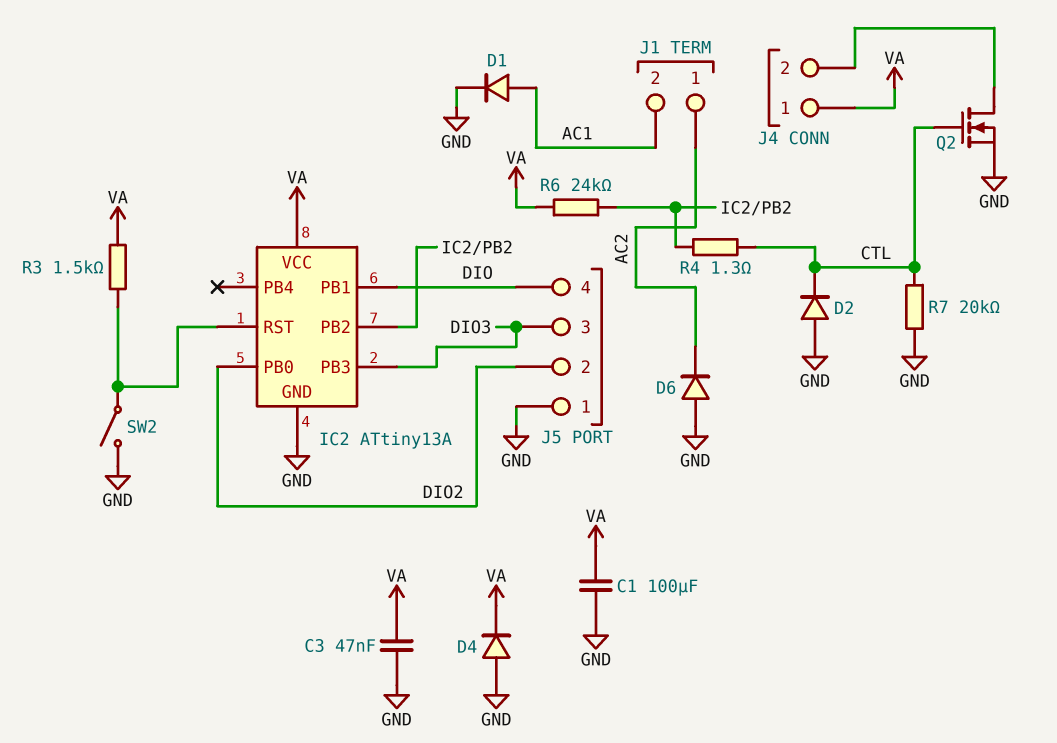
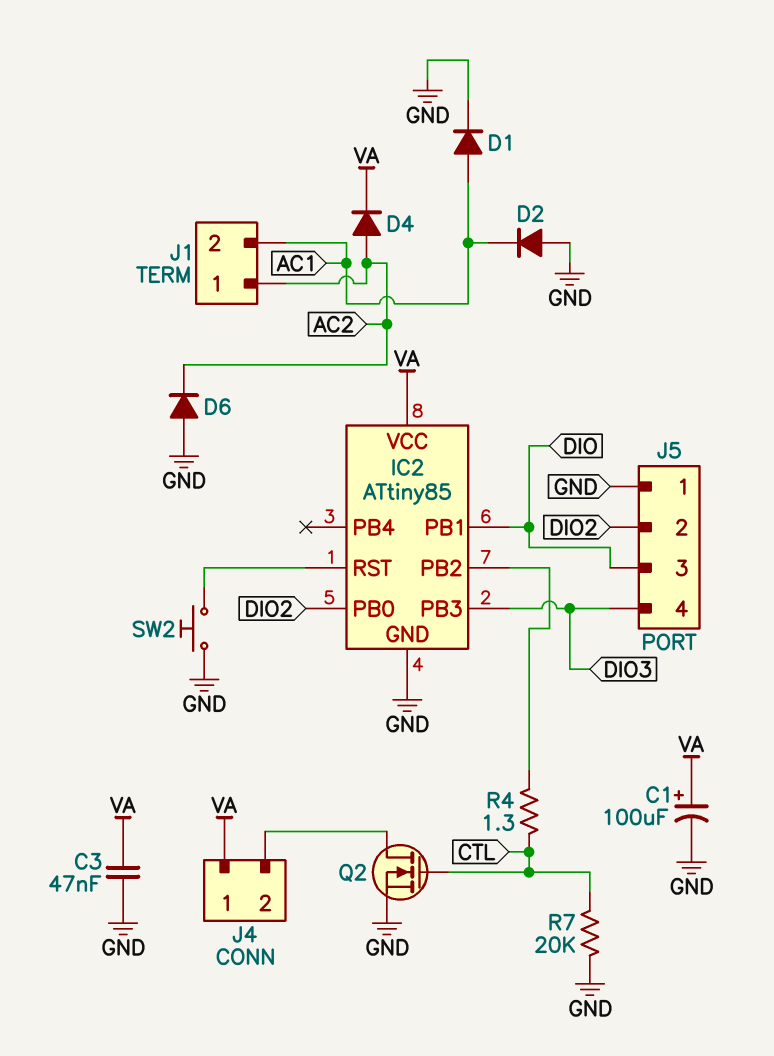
C1: 100uF (GND, VA) -> 100uF (plus VA, minus GND)
D2: diode (A GND, K CTL) -> diode (A GND, K AC1)
D4: diode (A GND, K VA) -> diode (A AC2, K VA)
IC2: ATtiny13A -> ATtiny85
J5 pin 3: DIO3 -> DIO
J5 pin 4: DIO -> DIO3
R3: 1.5k (IC2/RST, VA) -> none
R6: 24k (IC2/PB2, VA) -> none
SW2: switch (GND, IC2/RST) -> button (GND, IC2/RST)

